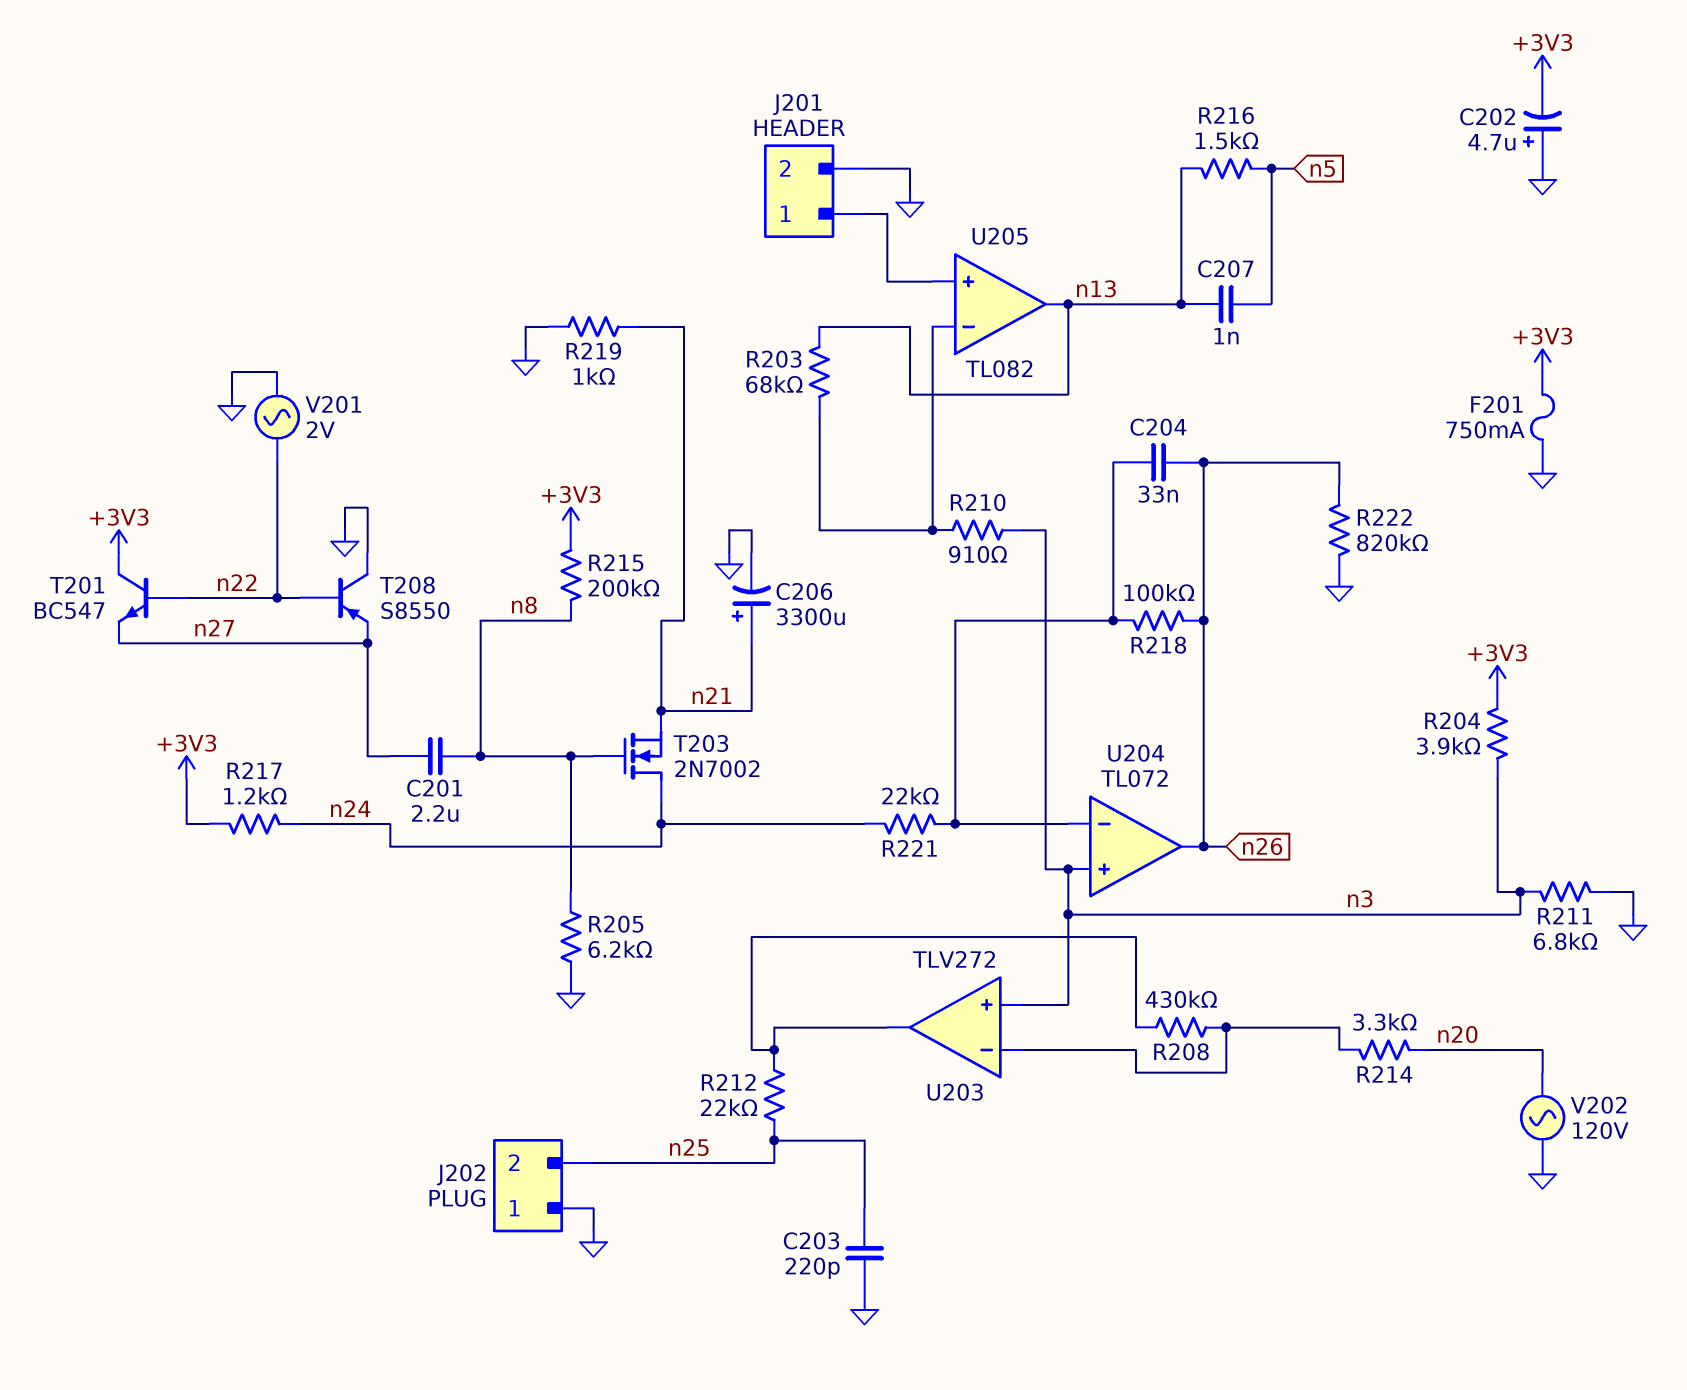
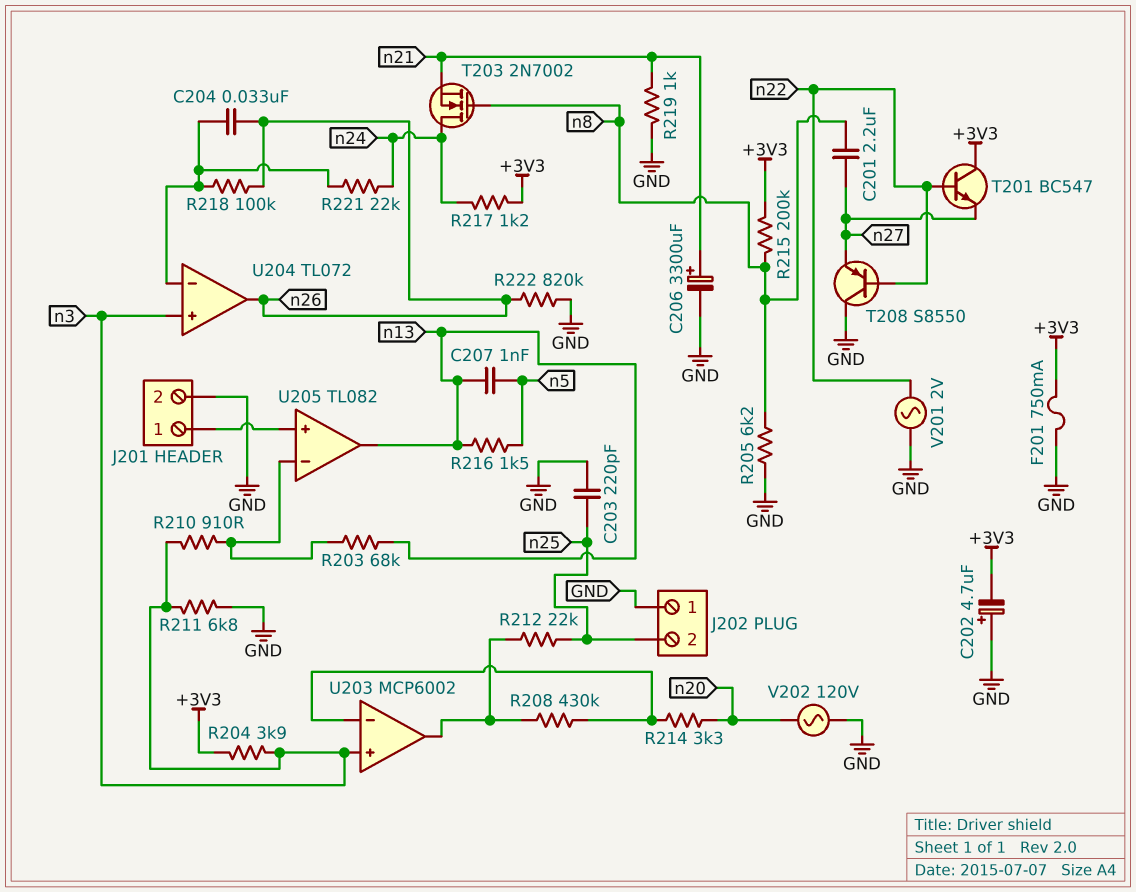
U203: TLV272 -> MCP6002

